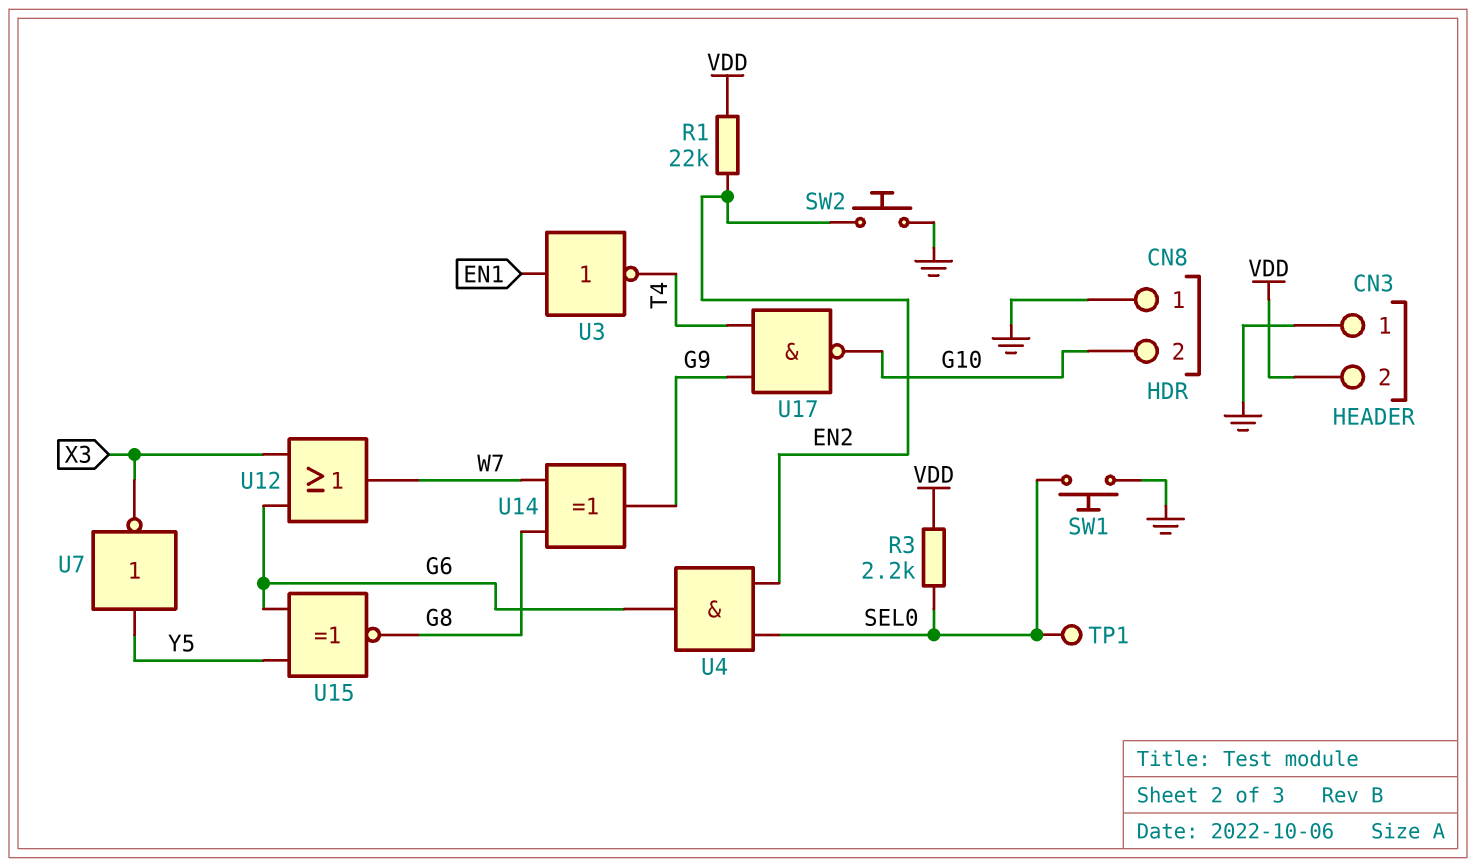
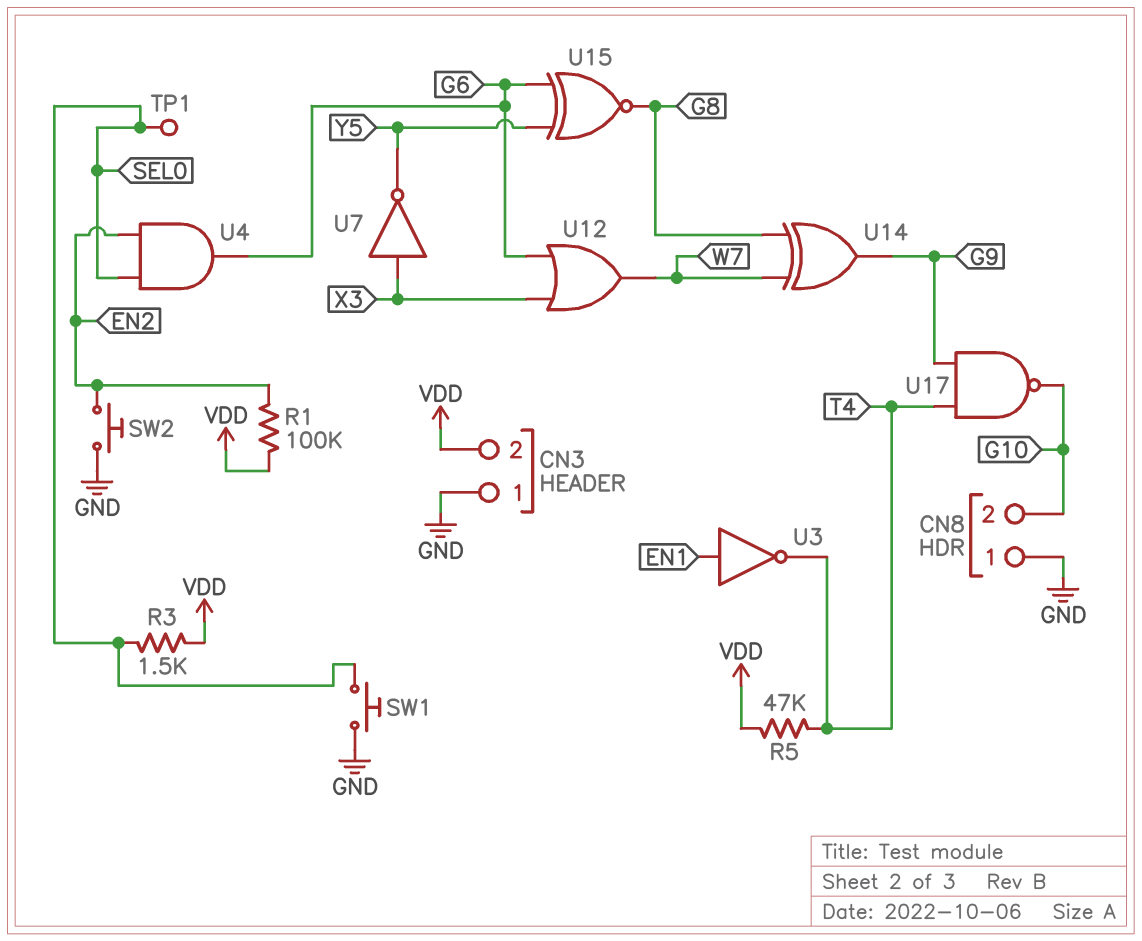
R1: 22k (EN2, VDD) -> 100k (EN2, VDD)
R3: 2.2k (SEL0, VDD) -> 1.5k (SEL0, VDD)
R5: none -> 47k (T4, VDD)
U7: NOT (in Y5, out X3) -> NOT (in X3, out Y5)

